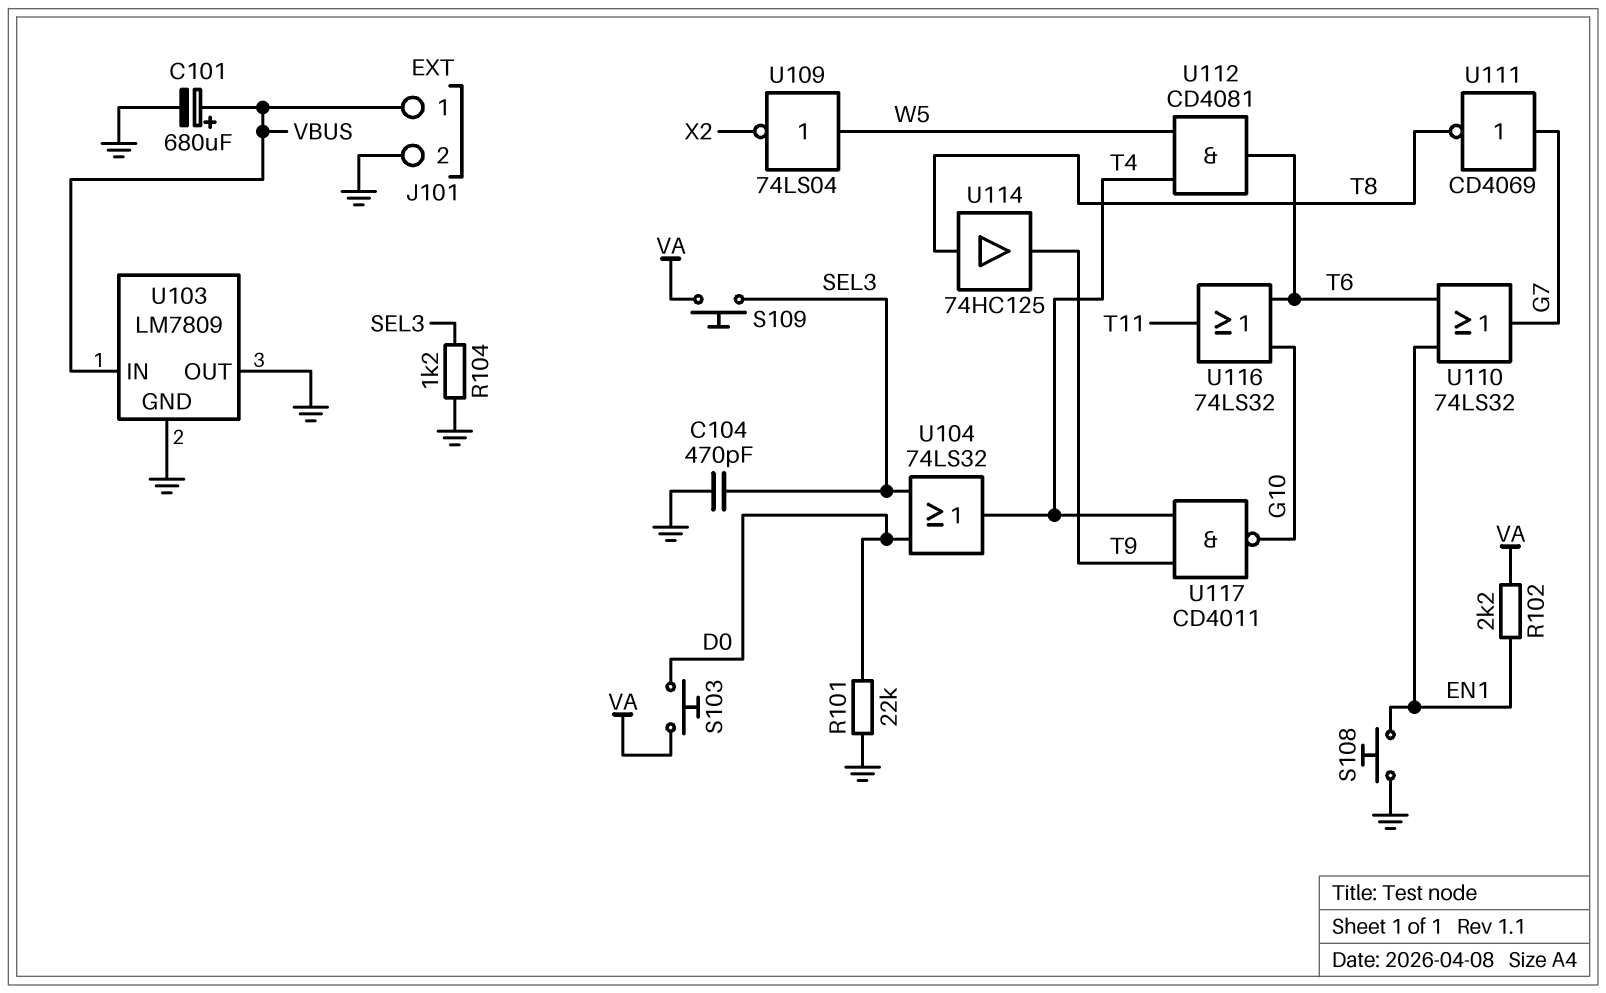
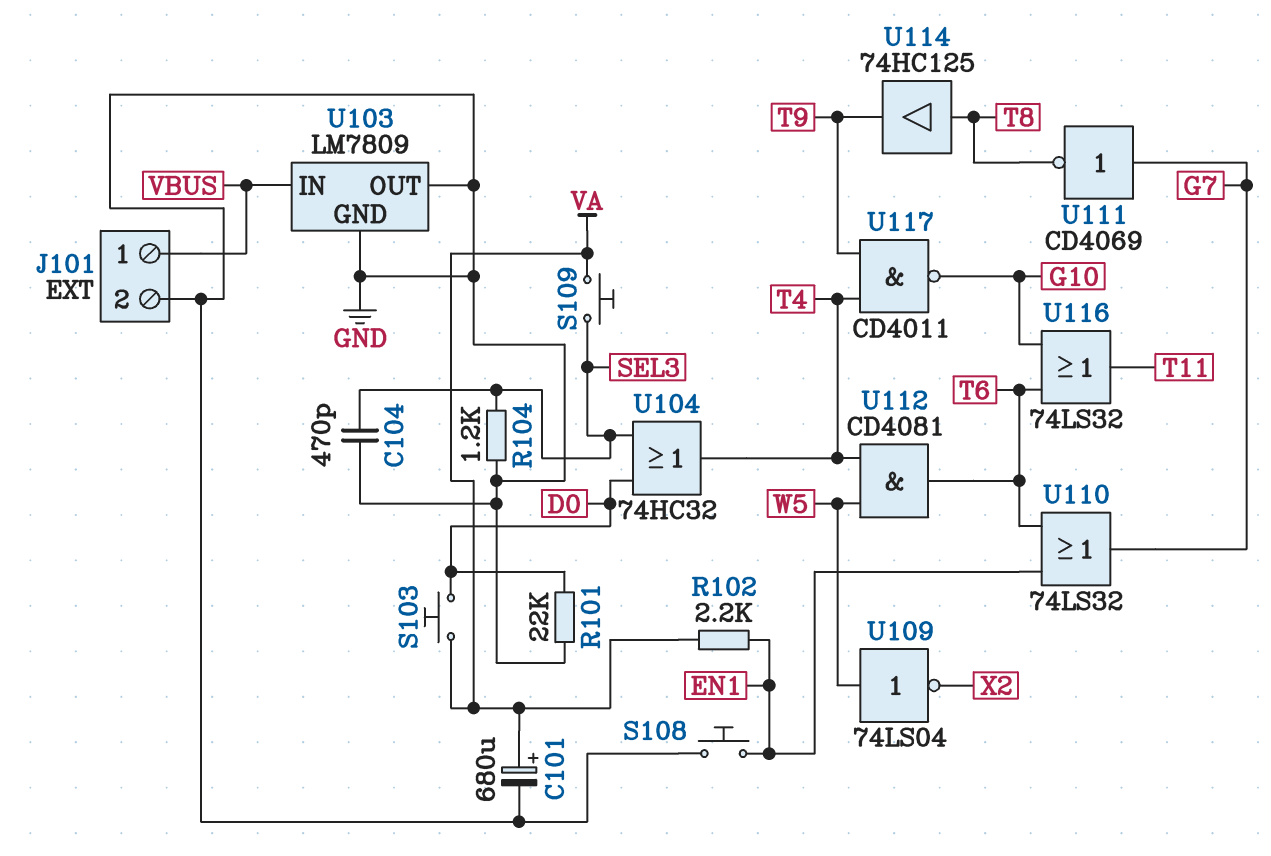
C101: 680uF (plus VBUS, minus GND) -> 680uF (plus VA, minus GND)
U104: OR 74LS32 (in D0, in SEL3, out T4) -> OR 74HC32 (in D0, in SEL3, out T4)

